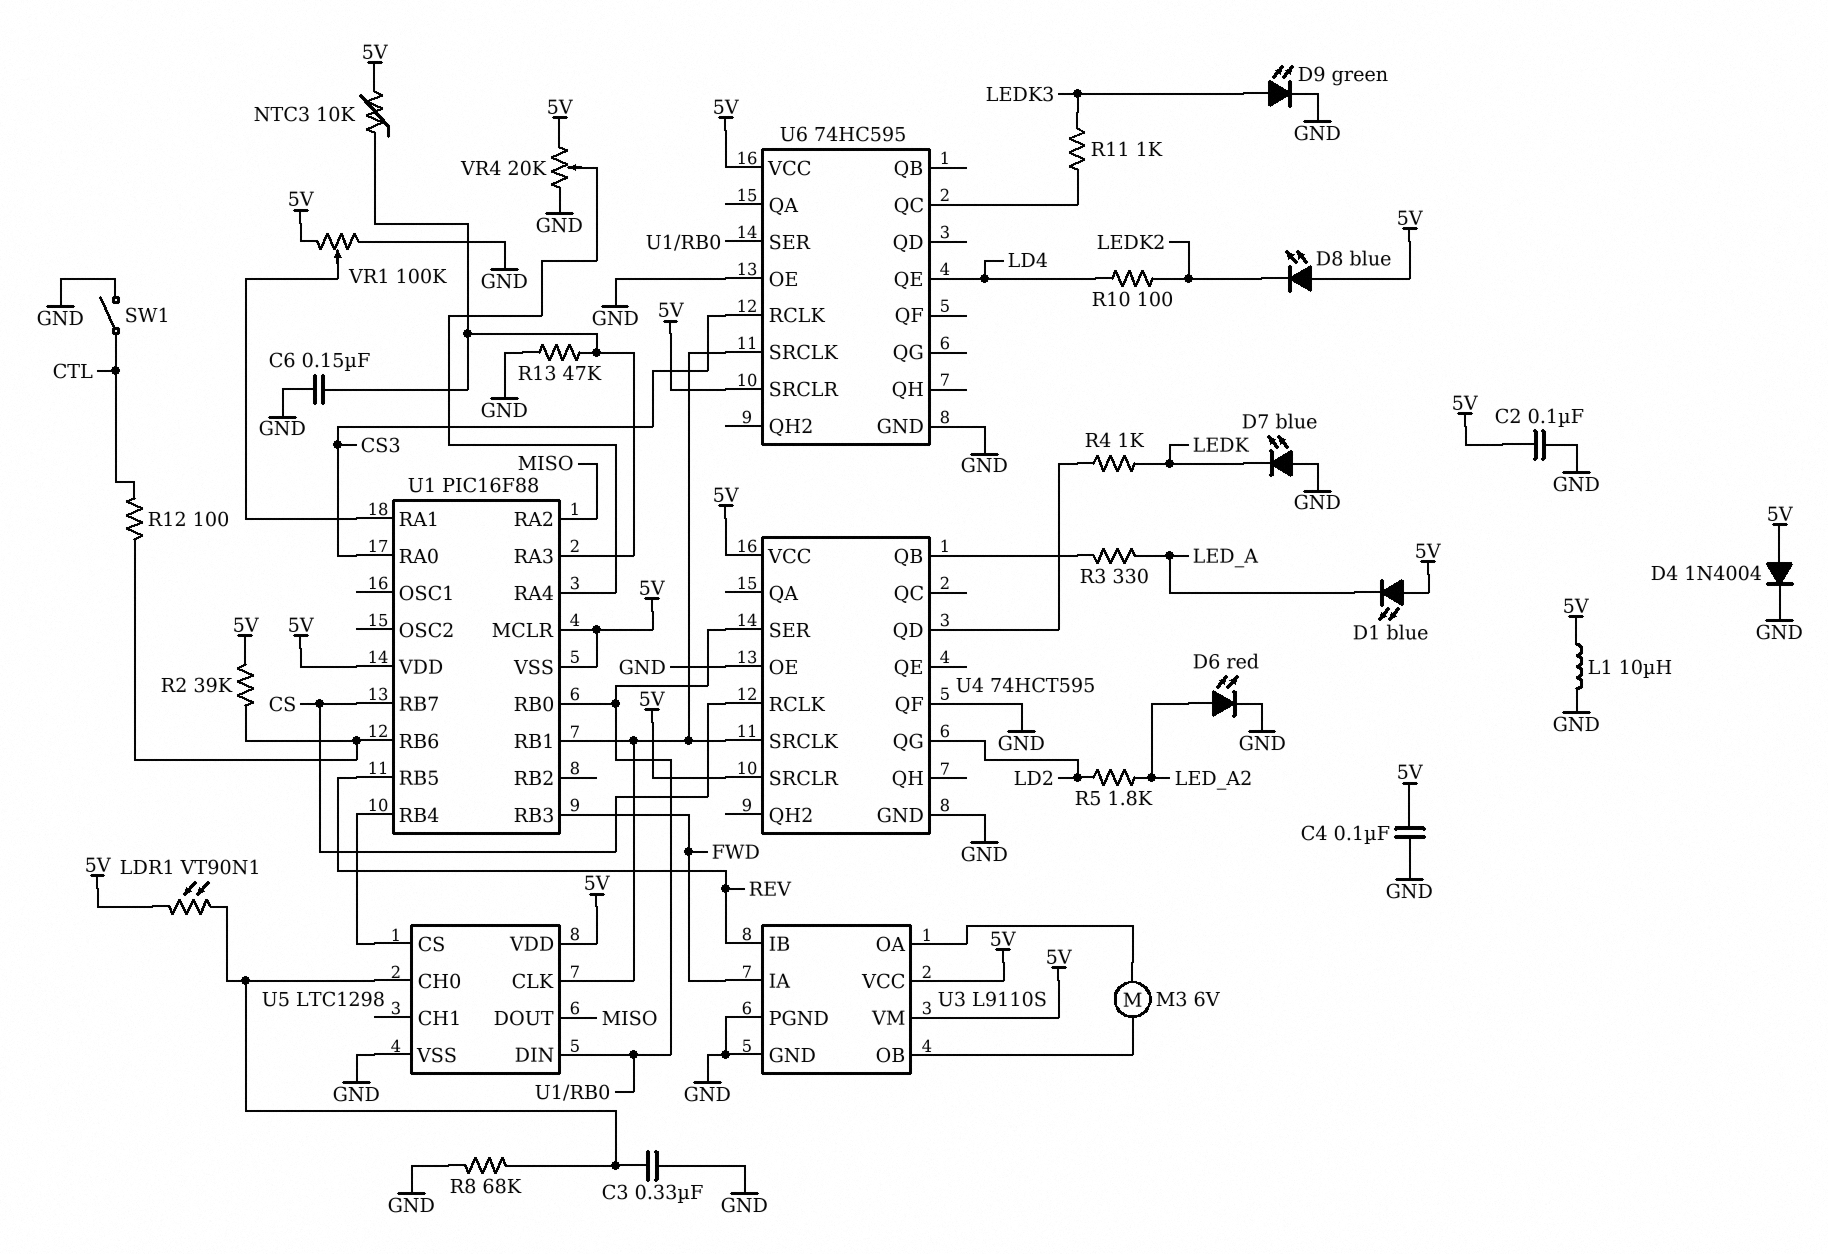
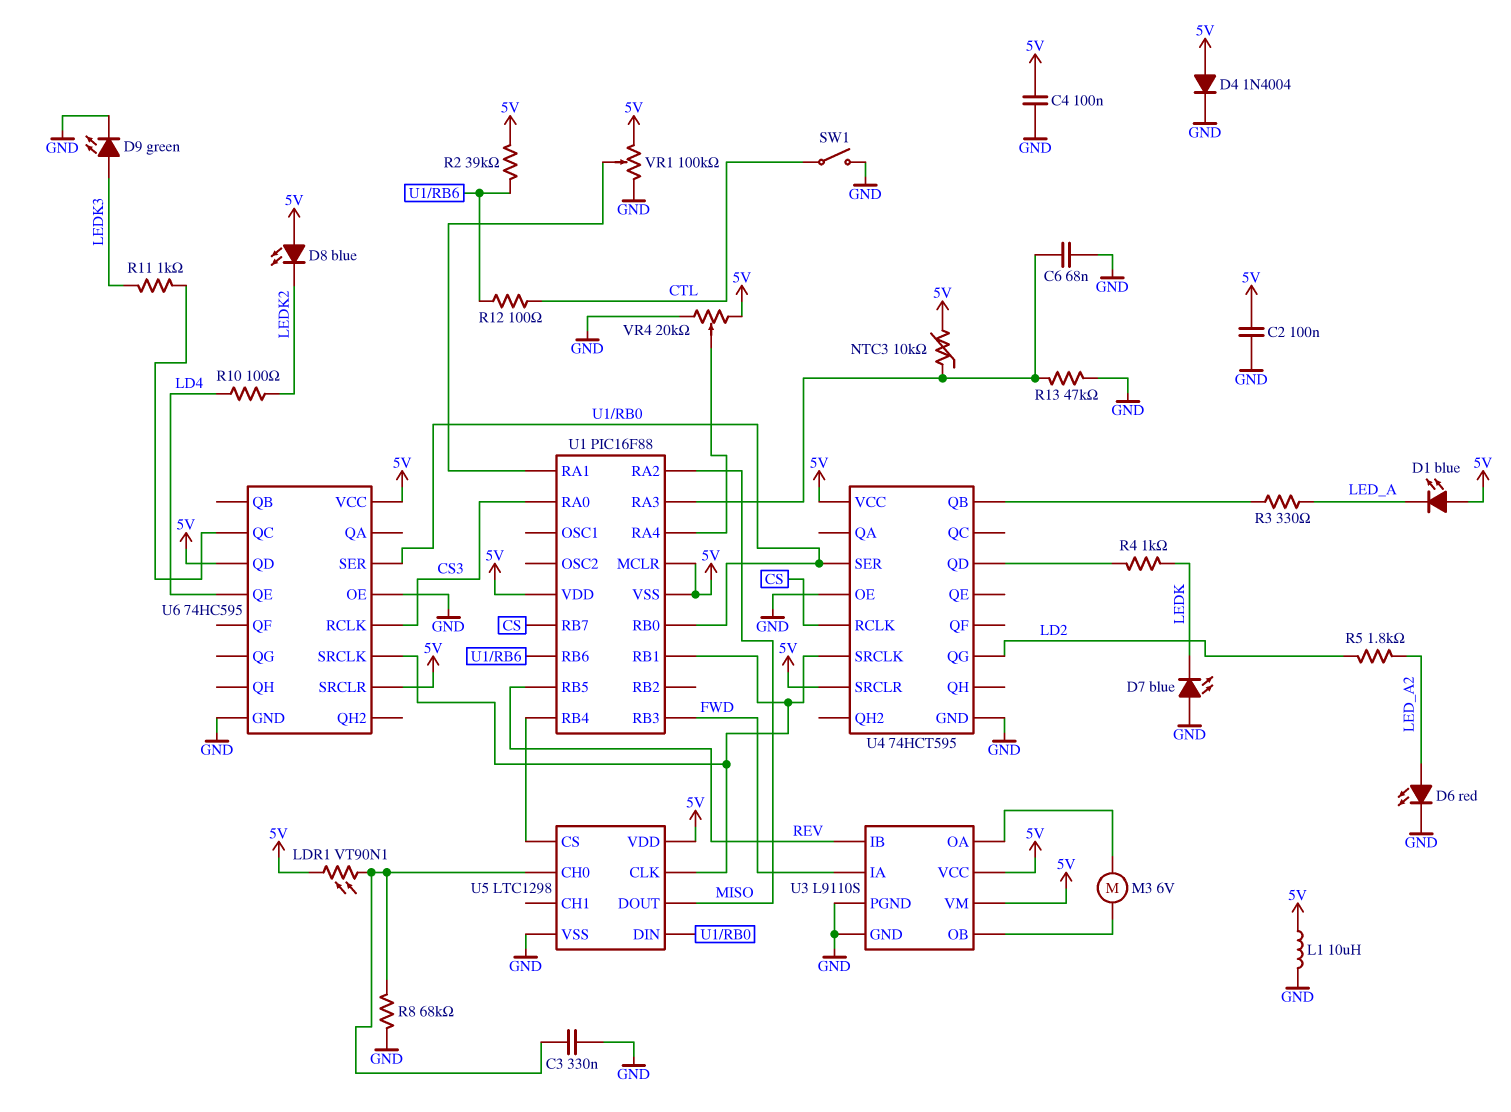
C6: 150nF (GND, U1/RA3) -> 68nF (GND, U1/RA3)
U4 pin QF: GND -> none
U6 pin QD: none -> 5V

